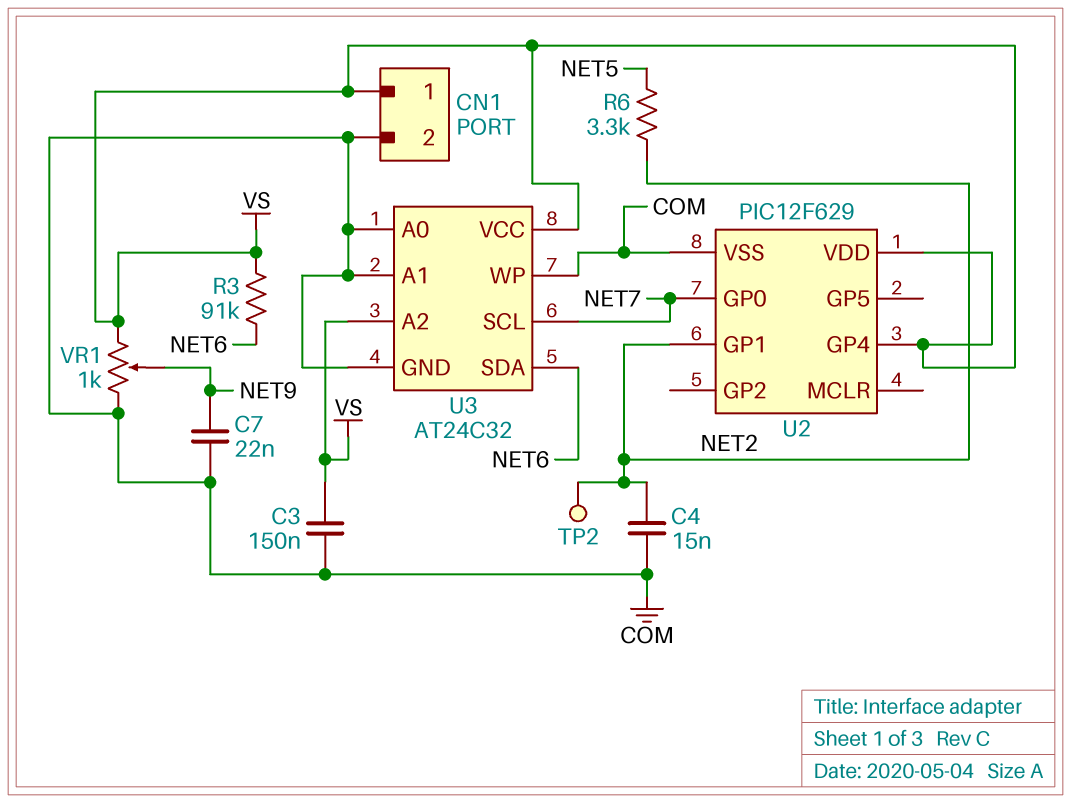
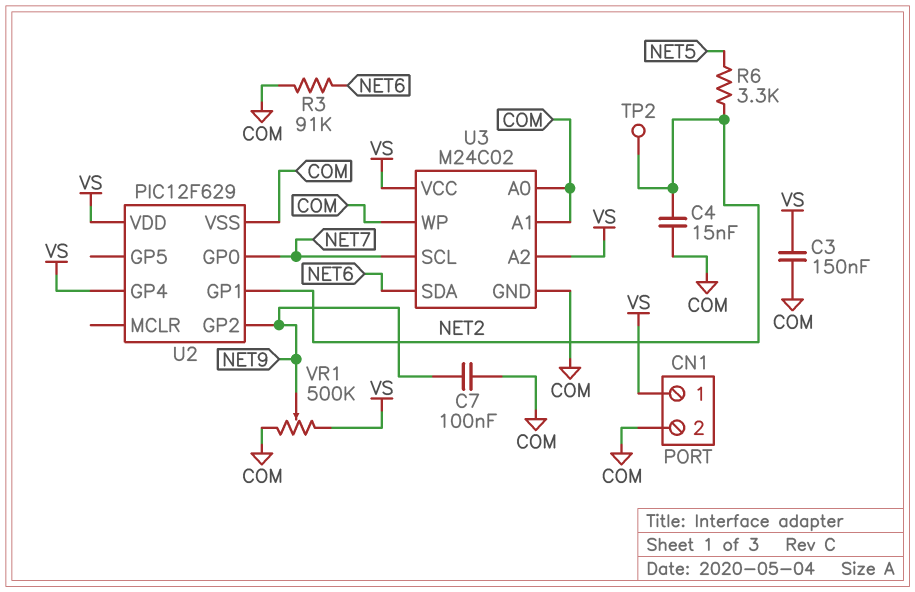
C7: 22nF (COM, NET9) -> 100nF (COM, NET9)
R3: 91k (NET6, VS) -> 91k (COM, NET6)
U2 pin GP2: none -> NET9
U3: AT24C32 -> M24C02
VR1: 1k (COM, VS, wiper NET9) -> 500k (COM, VS, wiper NET9)

